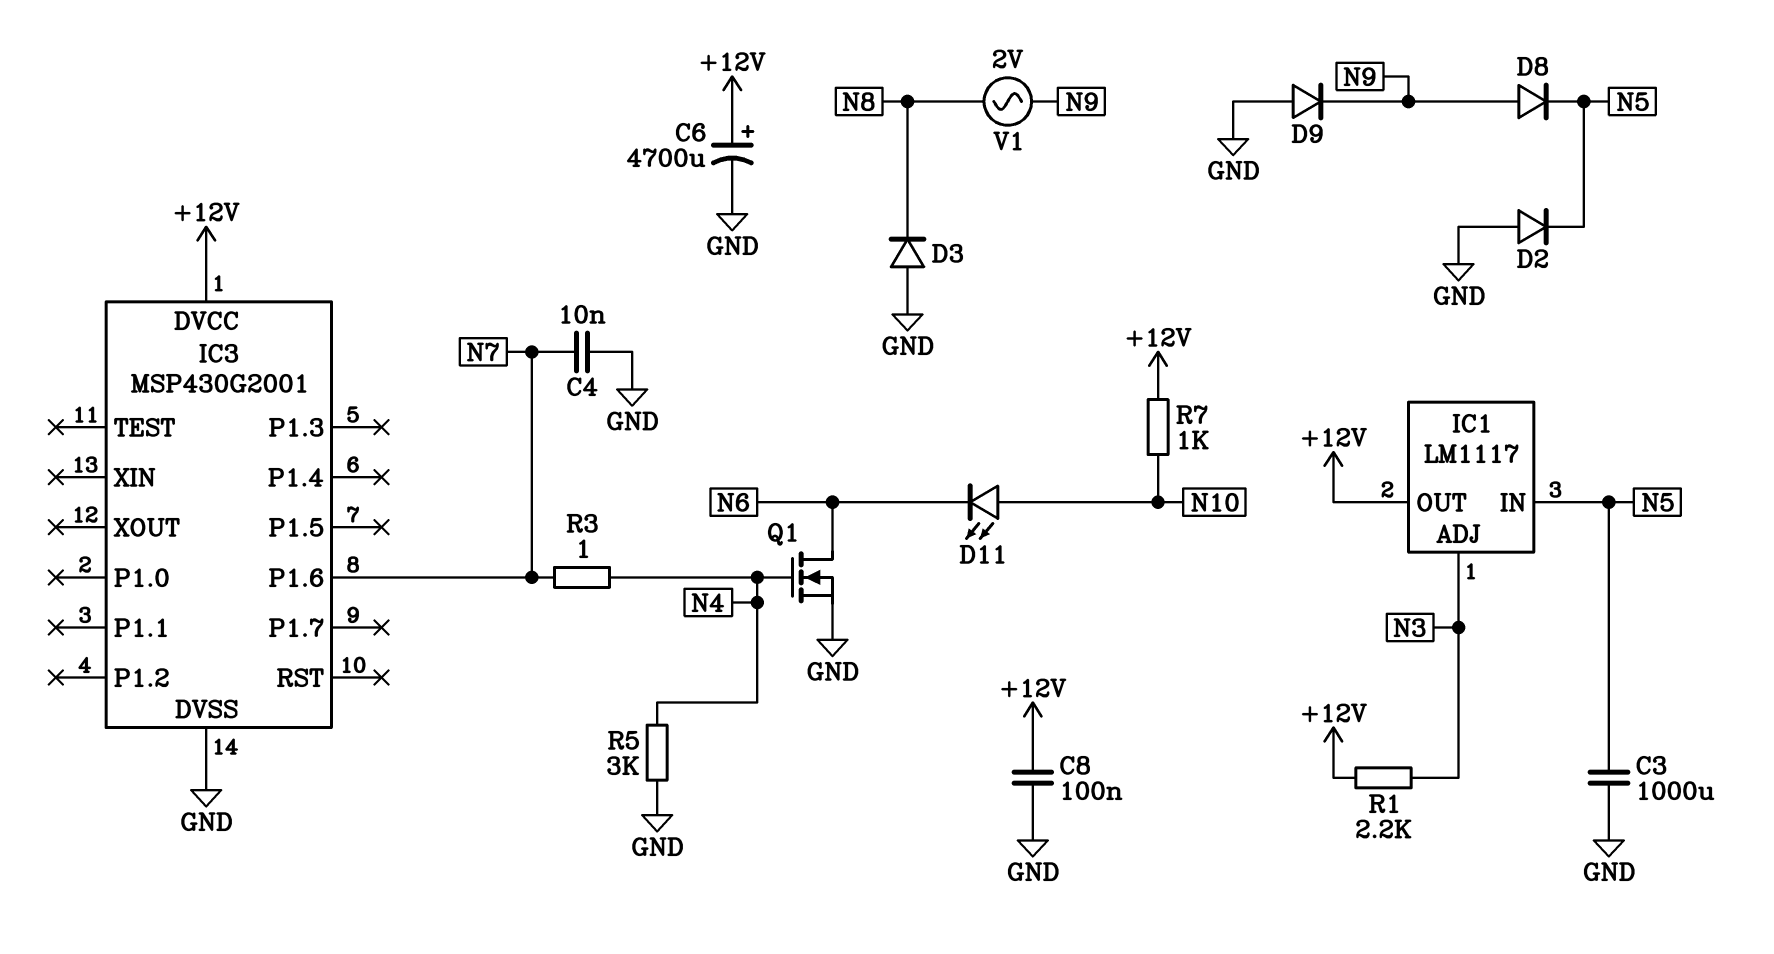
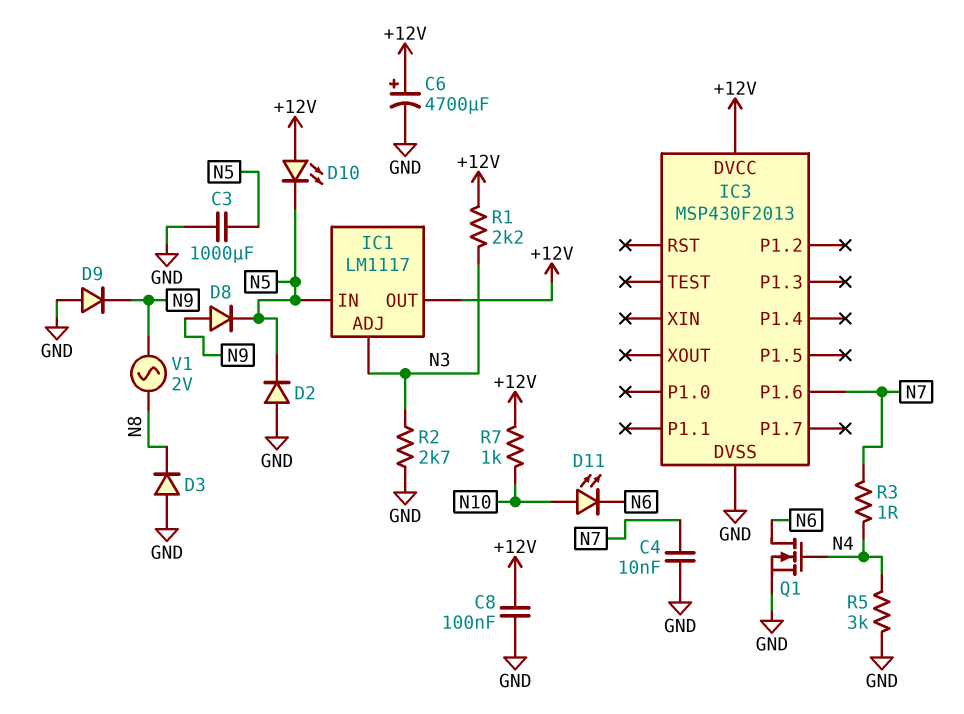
D10: none -> LED (A +12V, K N5)
IC3: MSP430G2001 -> MSP430F2013
R2: none -> 2.7k (GND, N3)

